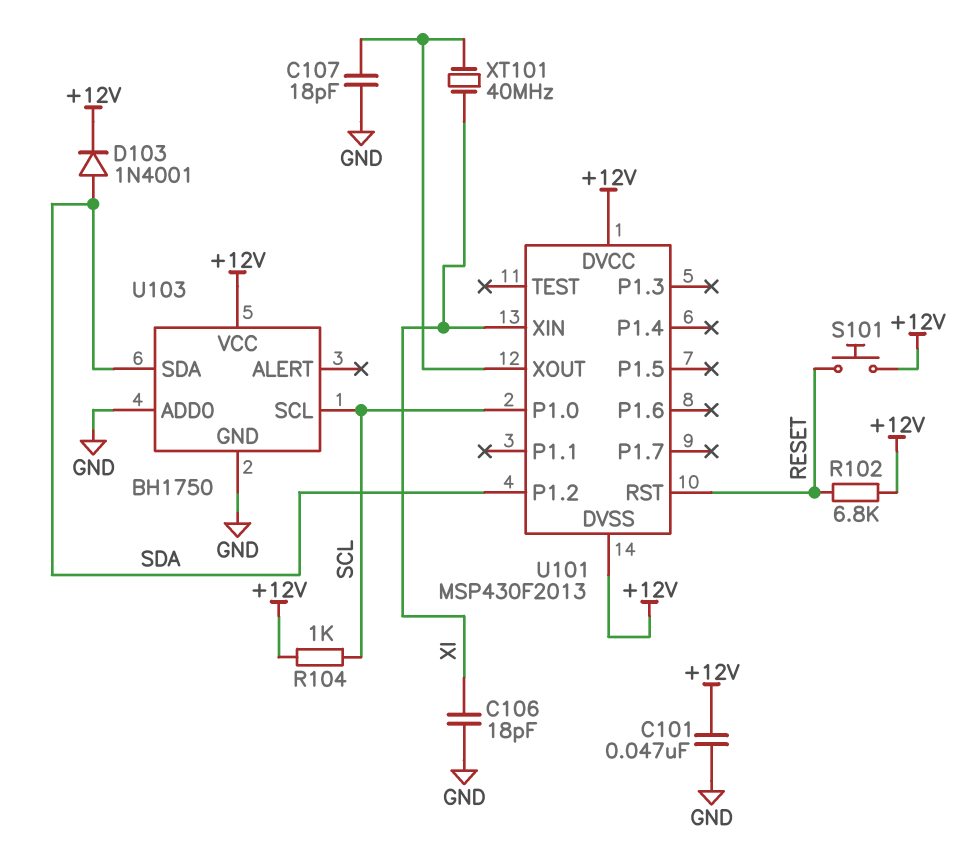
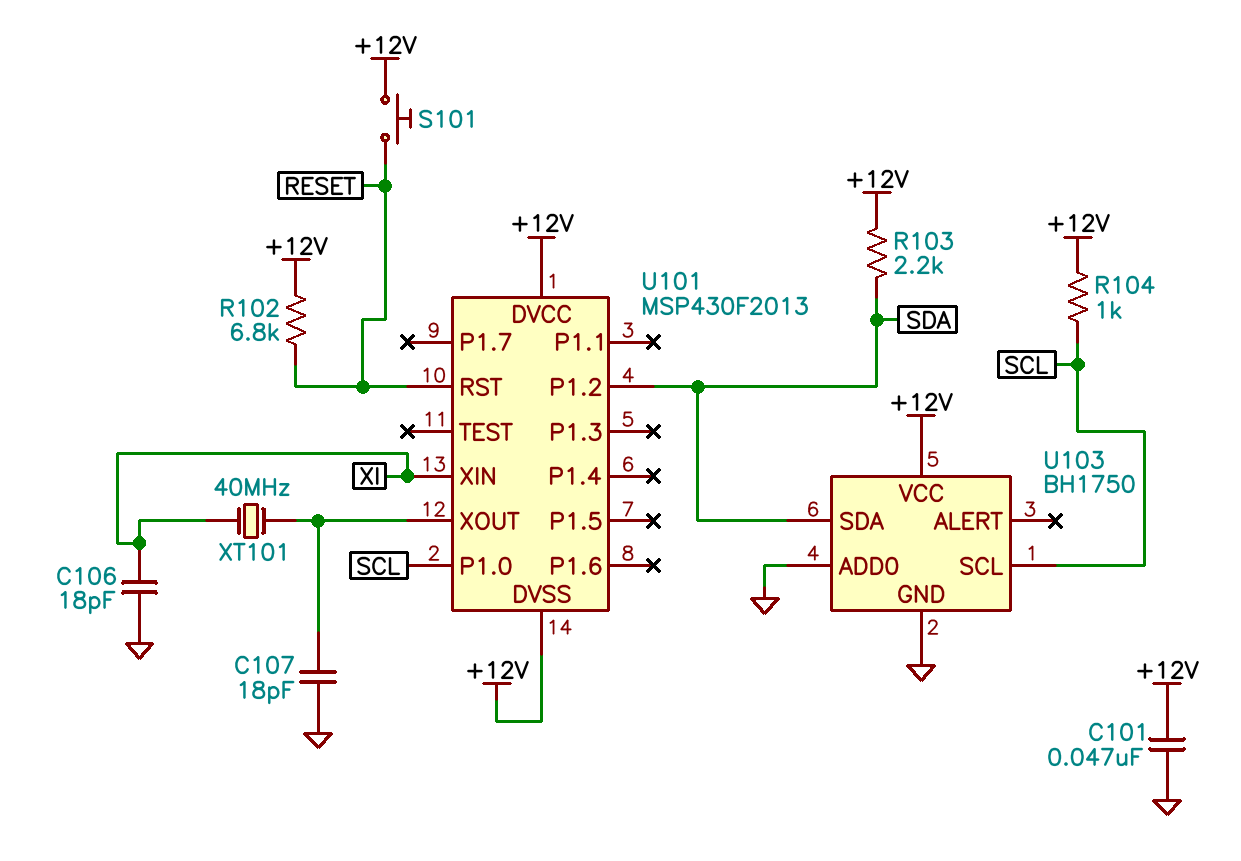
D103: diode 1N4001 (A SDA, K +12V) -> none
R103: none -> 2.2k (+12V, SDA)

